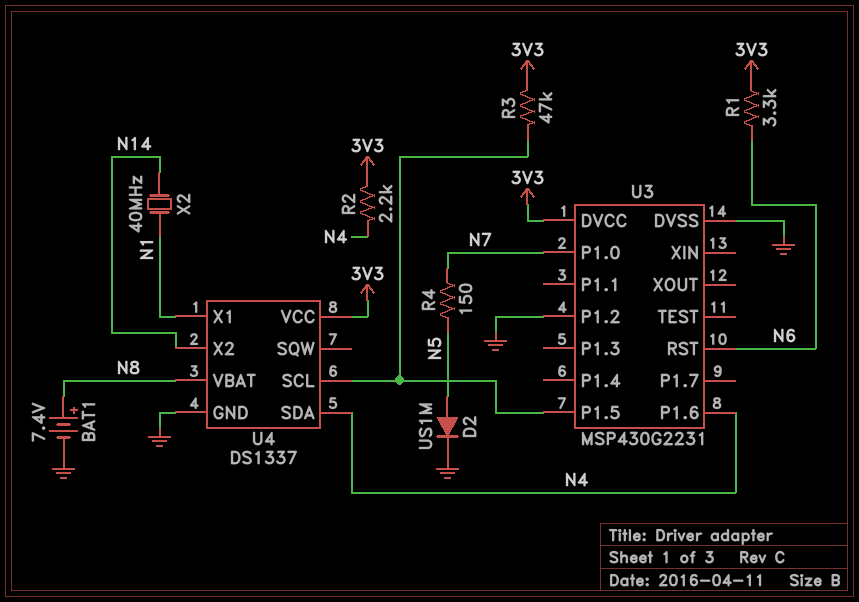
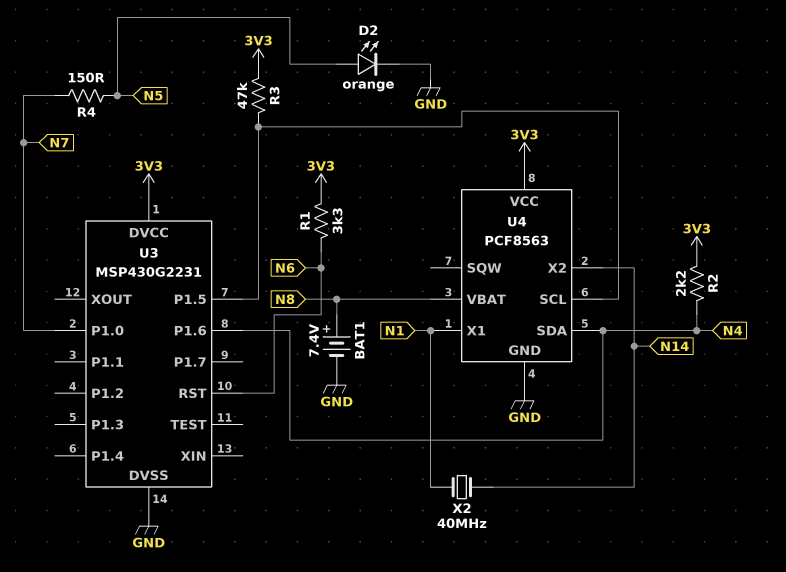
D2: diode US1M (A N5, K GND) -> LED orange (A N5, K GND)
U3 pin P1.2: GND -> none
U4: DS1337 -> PCF8563

